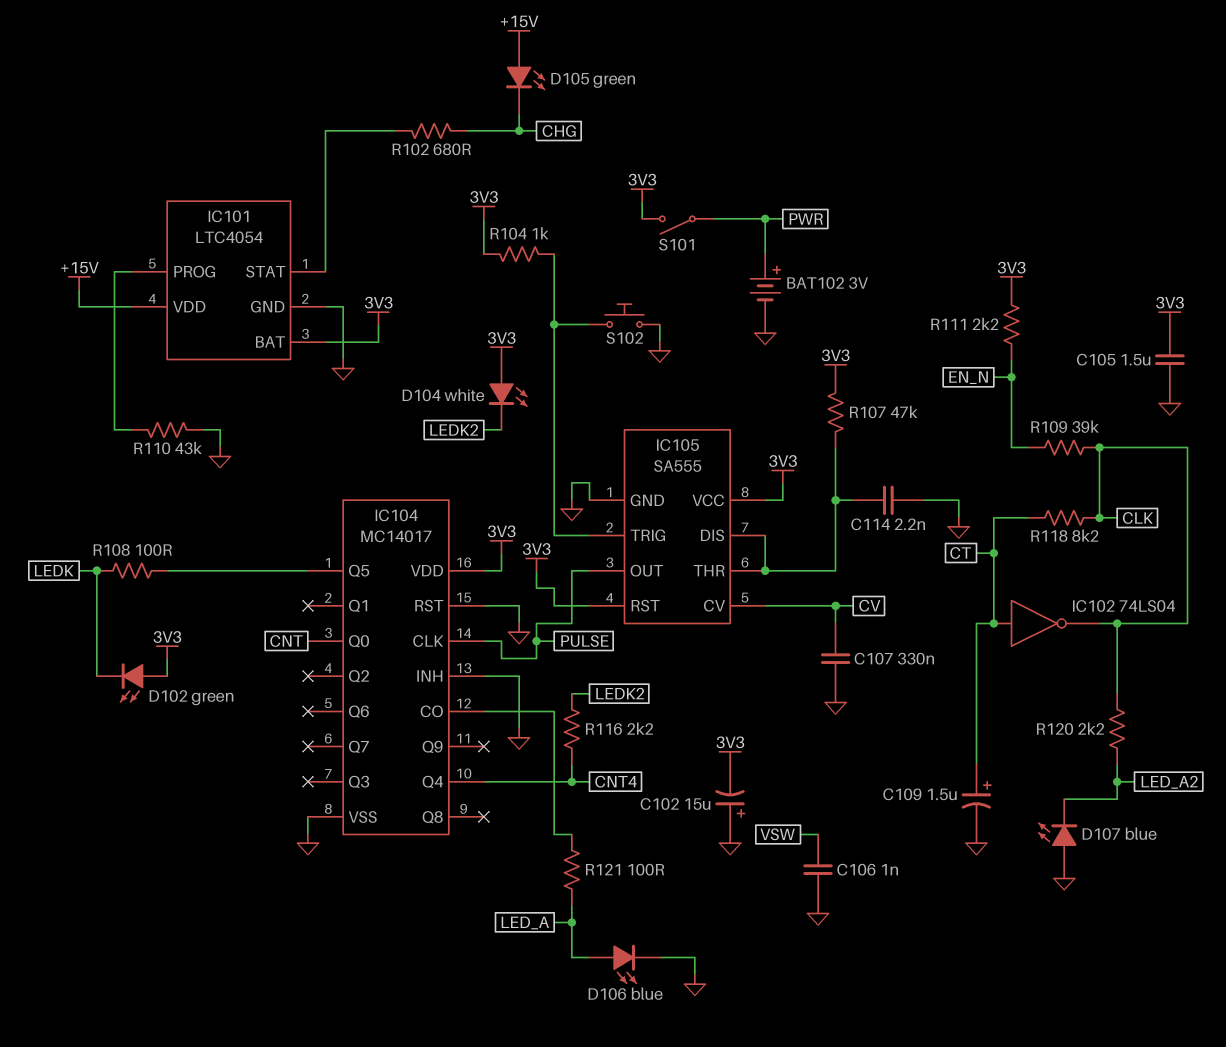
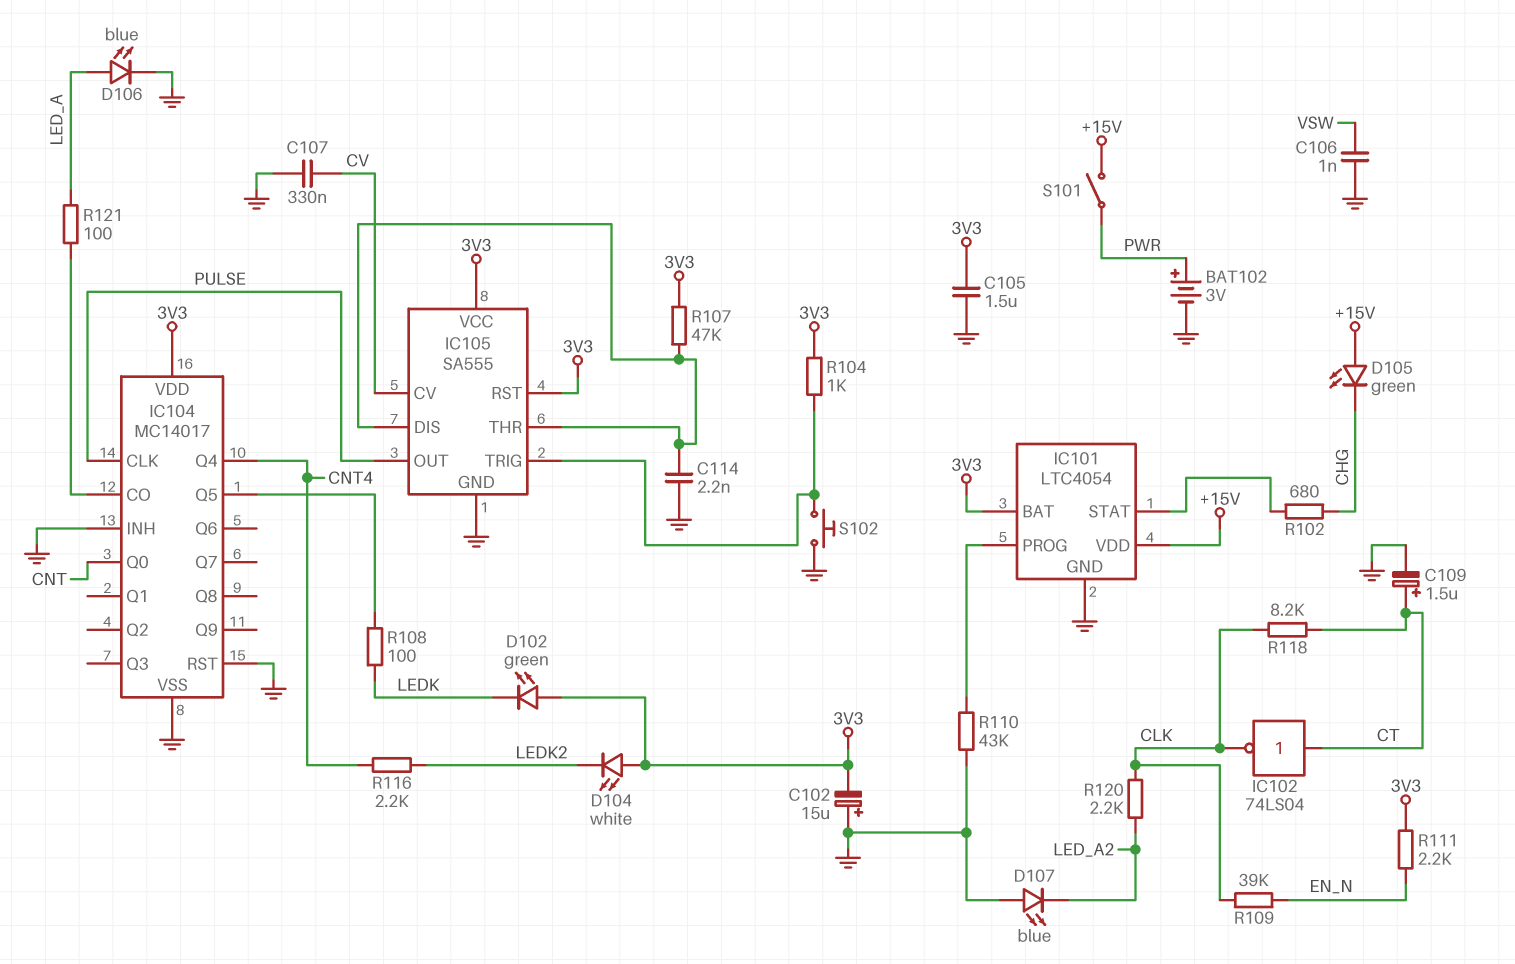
S101: switch (3V3, PWR) -> switch (+15V, PWR)

